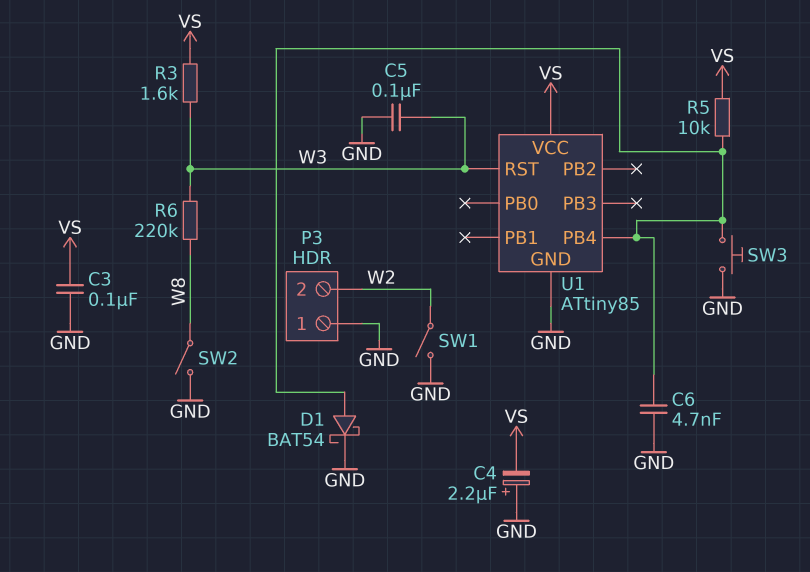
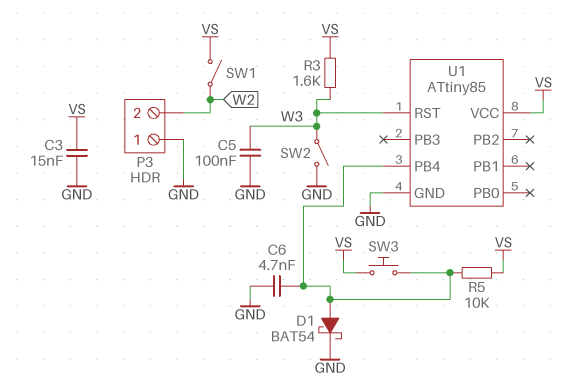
C3: 100nF (GND, VS) -> 15nF (GND, VS)
C4: 2.2uF (plus GND, minus VS) -> none
R6: 220k (W3, W8) -> none
SW1: switch (GND, W2) -> switch (VS, W2)
SW2: switch (GND, W8) -> switch (GND, W3)
SW3: button (GND, U1/PB4) -> button (U1/PB4, VS)

